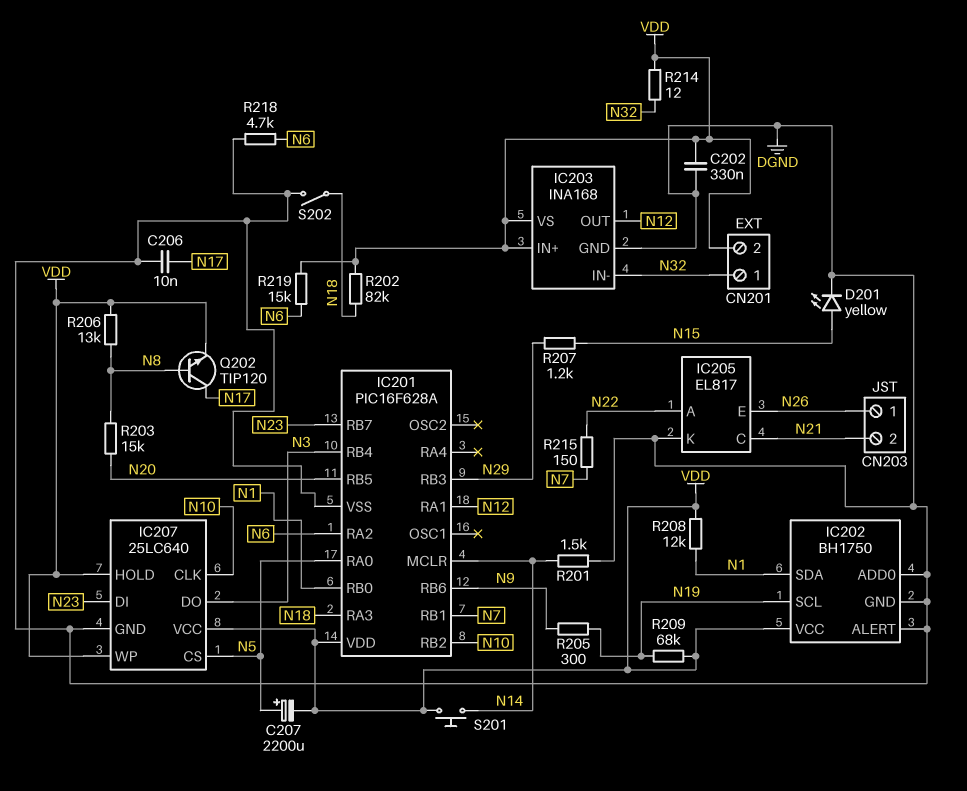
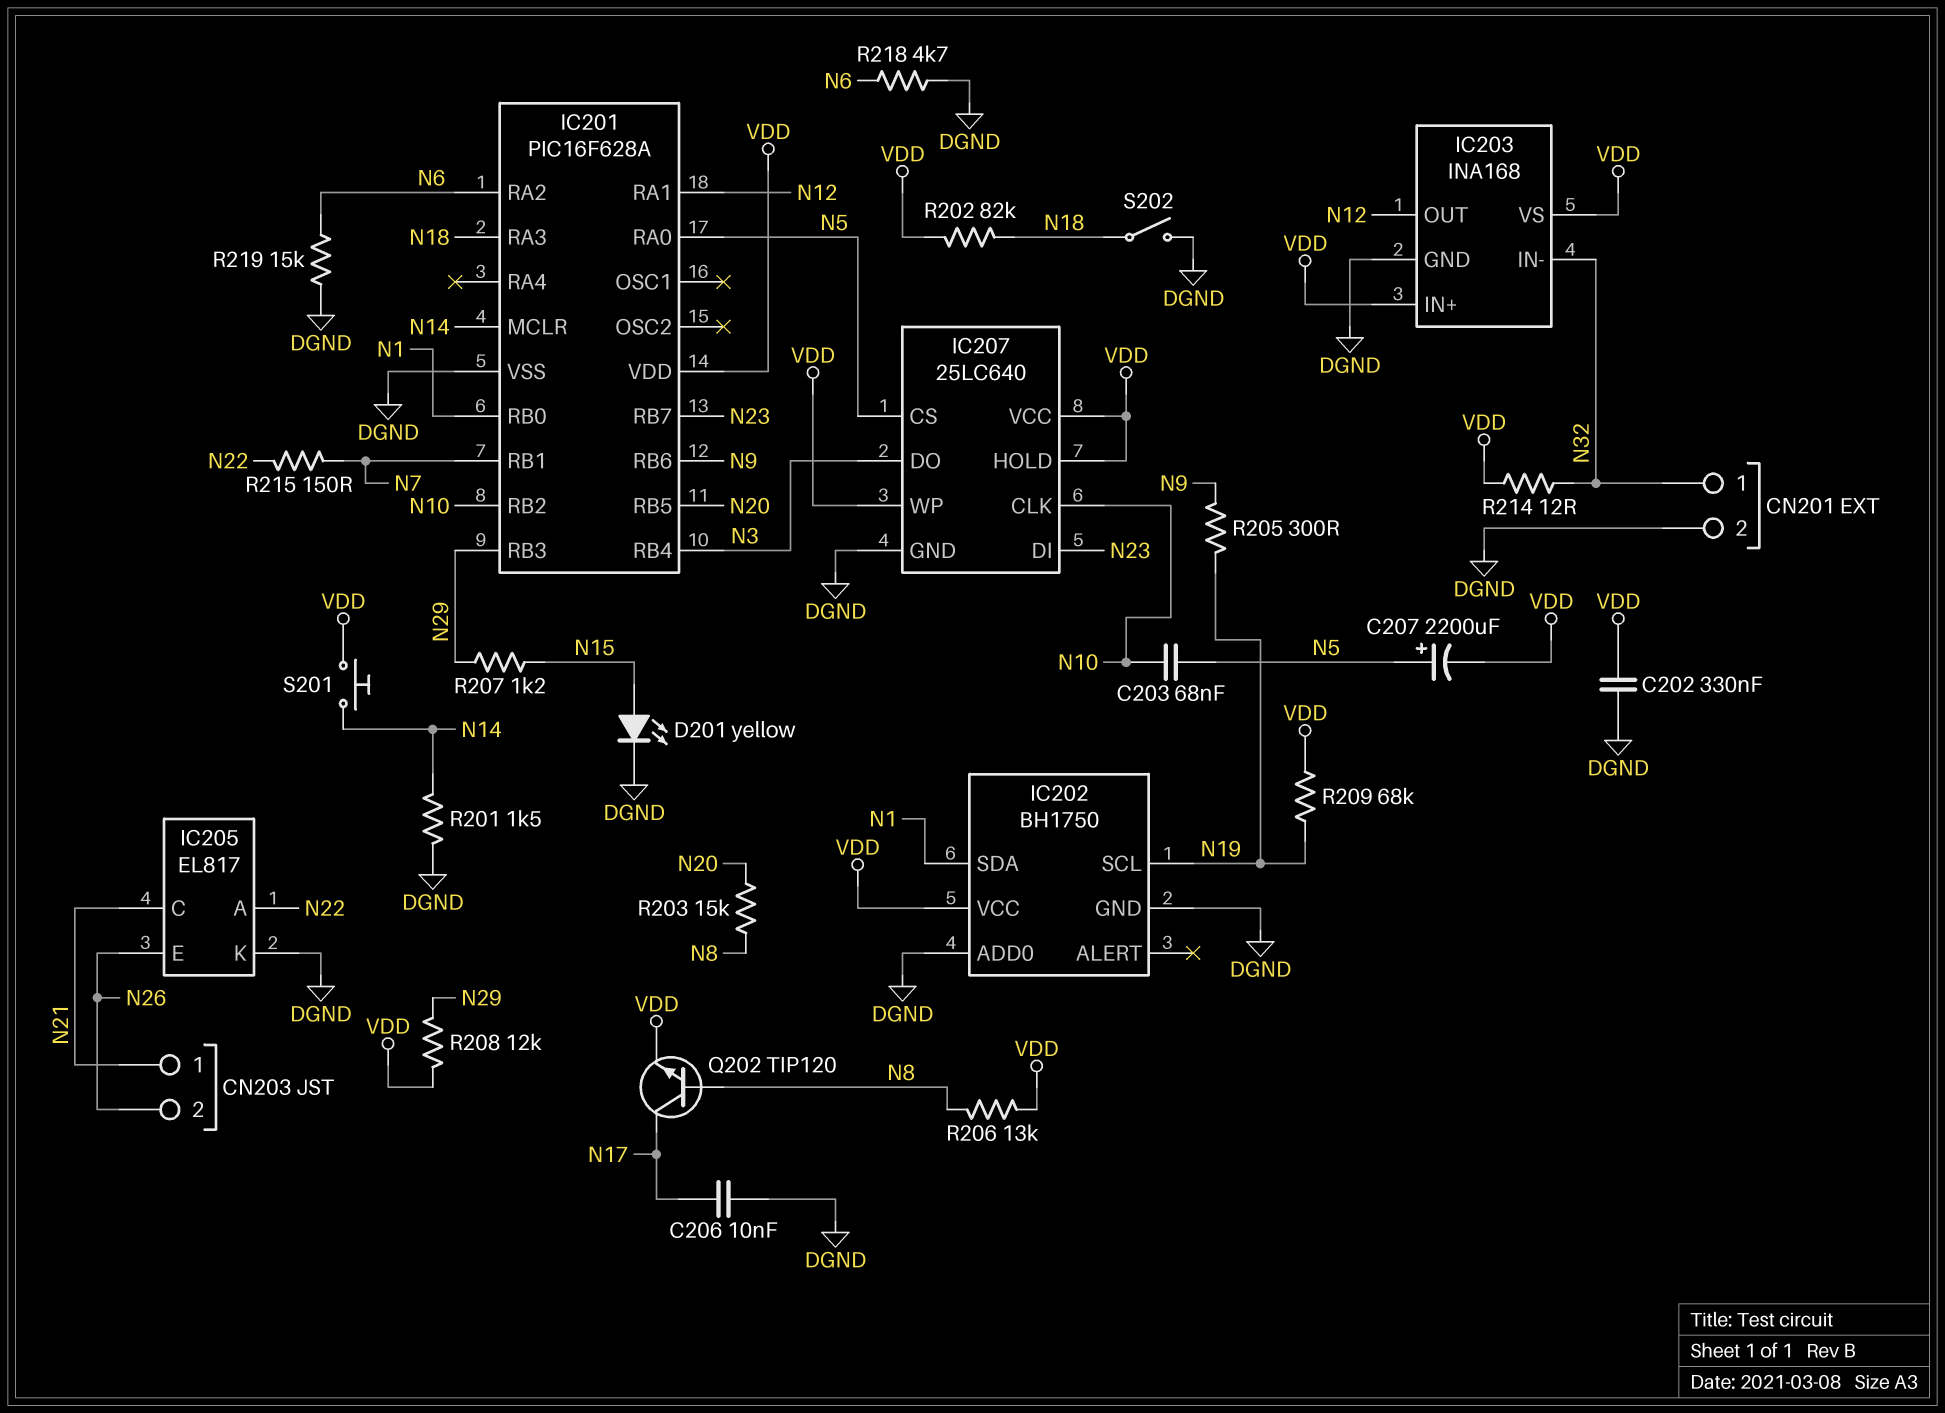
C203: none -> 68nF (N5, N10)
CN201 pin 2: VDD -> DGND
CN203 pin 1: N26 -> N21
CN203 pin 2: N21 -> N26
IC202 pin ALERT: DGND -> none
R208: 12k (N1, VDD) -> 12k (N29, VDD)
R219: 15k (N6, VDD) -> 15k (DGND, N6)

